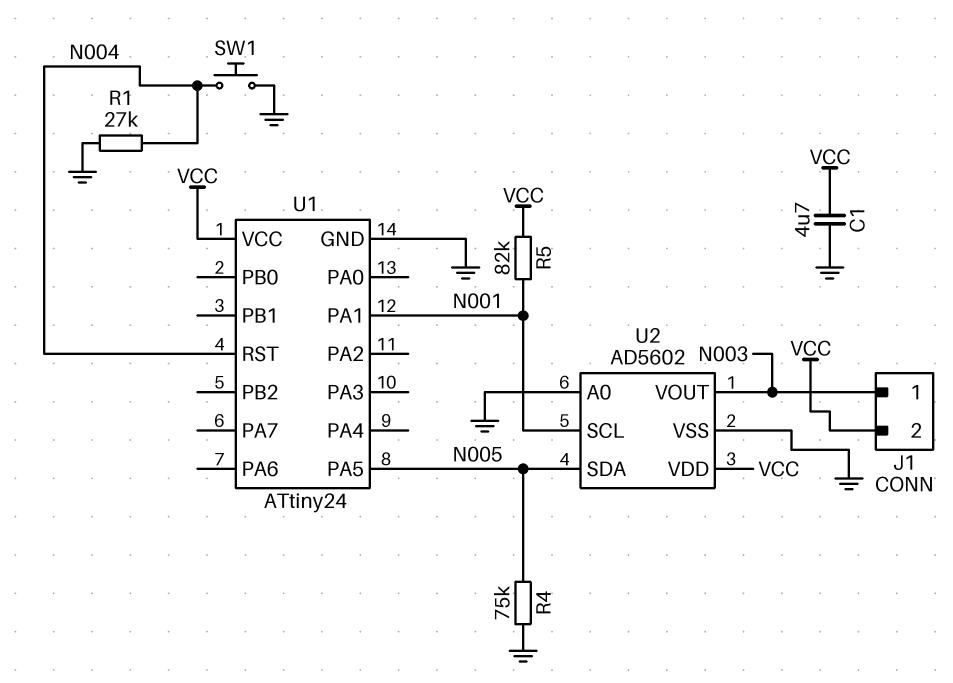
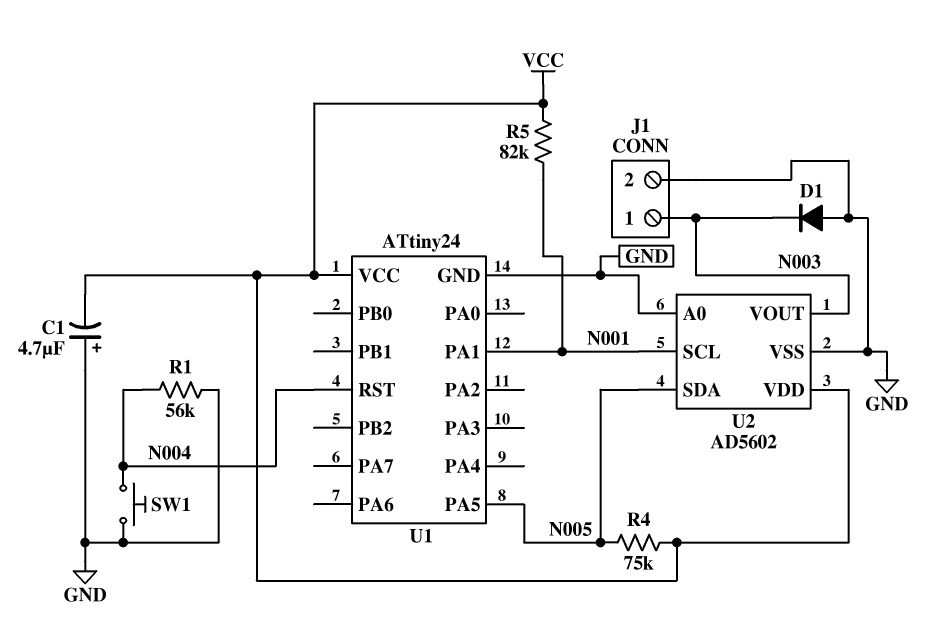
C1: 4.7uF (GND, VCC) -> 4.7uF (plus GND, minus VCC)
D1: none -> diode (A GND, K N003)
J1 pin 2: VCC -> GND
R1: 27k (GND, N004) -> 56k (GND, N004)
R4: 75k (GND, N005) -> 75k (N005, VCC)

